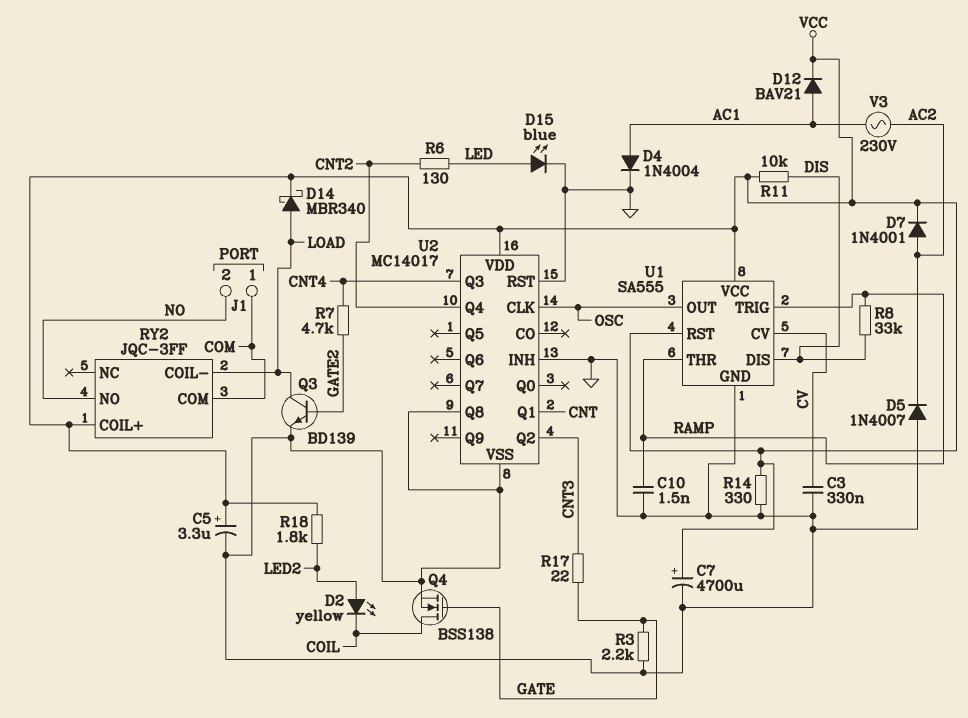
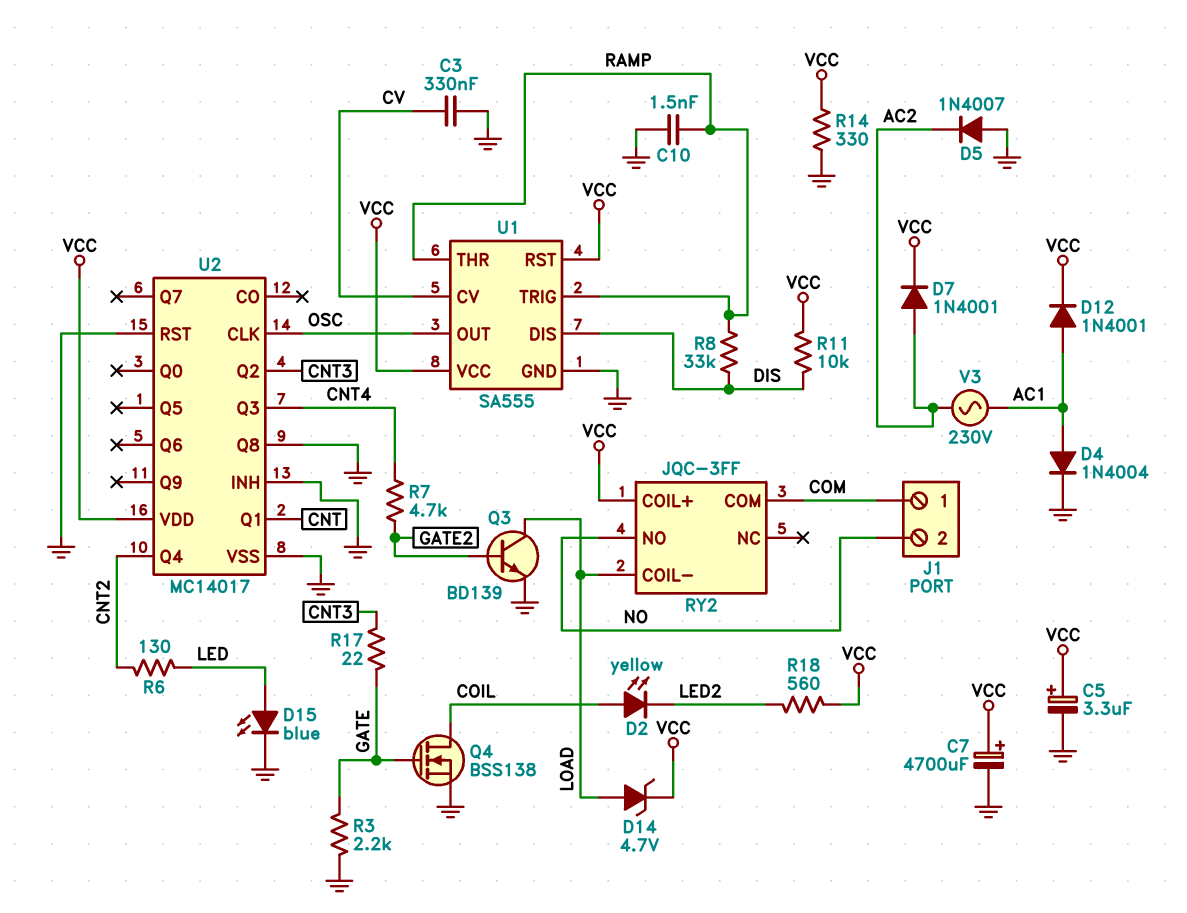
D2: LED yellow (A LED2, K COIL) -> LED yellow (A COIL, K LED2)
D12: diode BAV21 (A AC1, K VCC) -> diode 1N4001 (A AC1, K VCC)
D14: schottky MBR340 (A LOAD, K VCC) -> zener 4.7V (A LOAD, K VCC)
R18: 1.8k (LED2, VCC) -> 560 (LED2, VCC)

